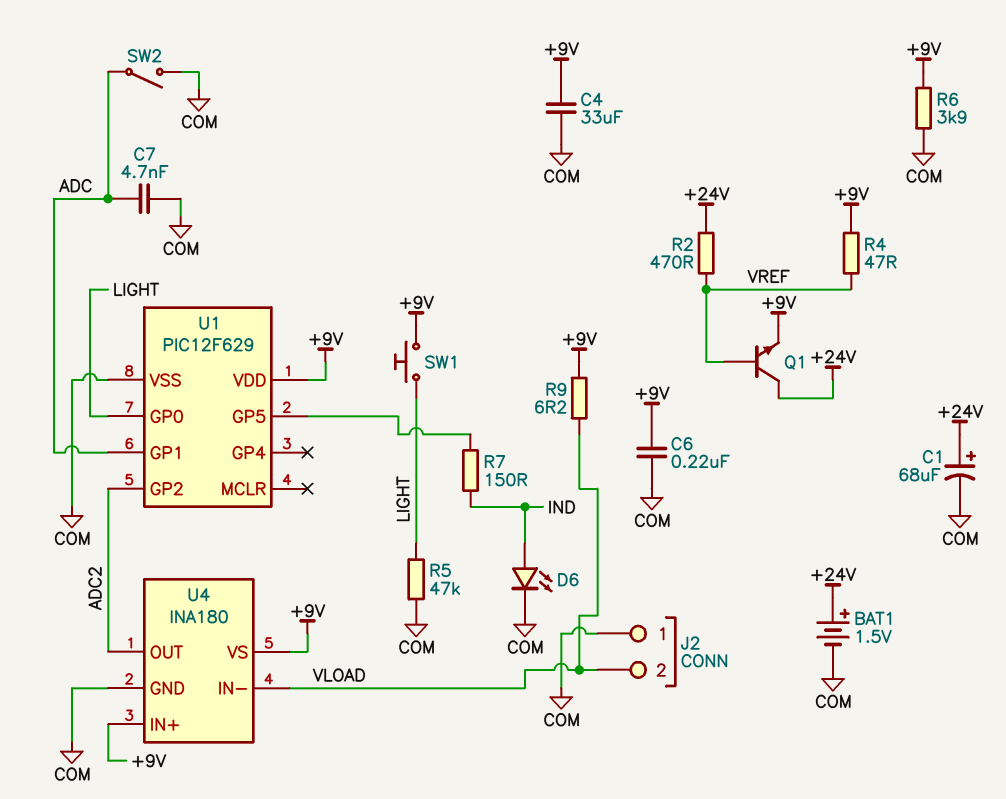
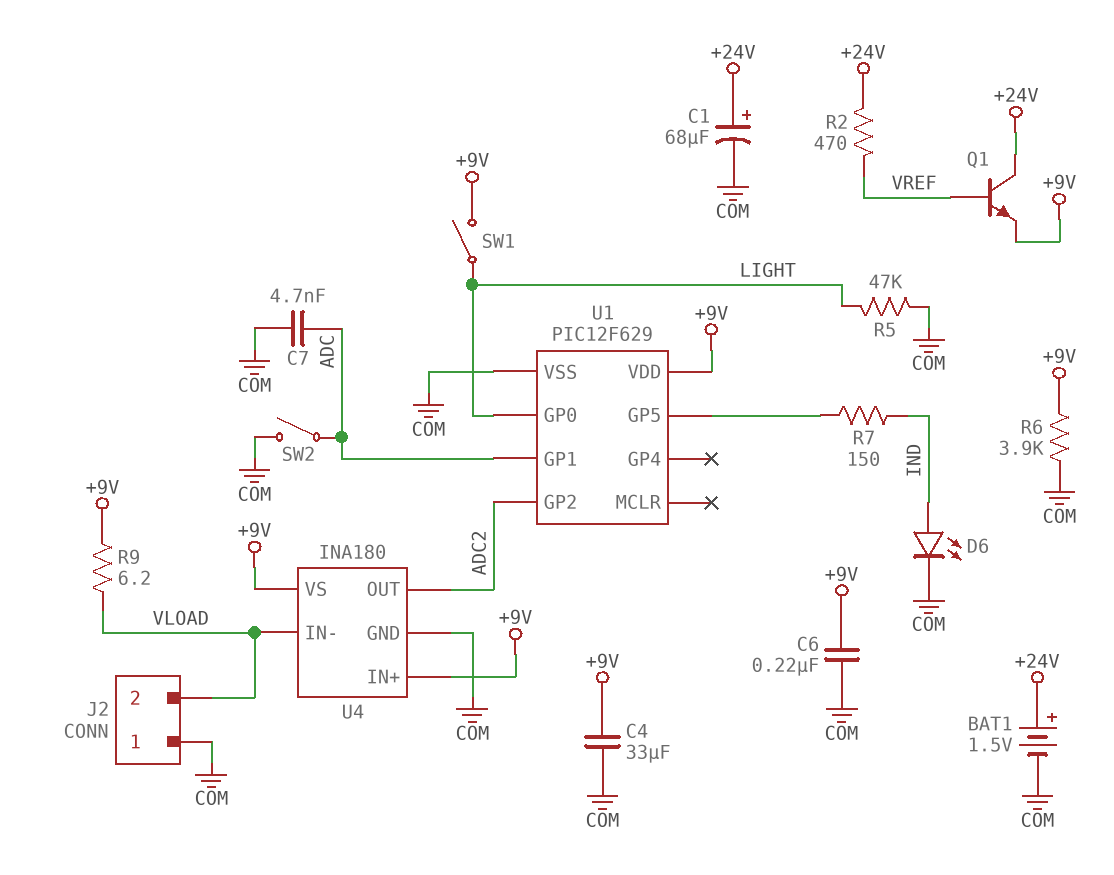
R4: 47 (+9V, VREF) -> none
SW1: button (+9V, LIGHT) -> switch (+9V, LIGHT)

